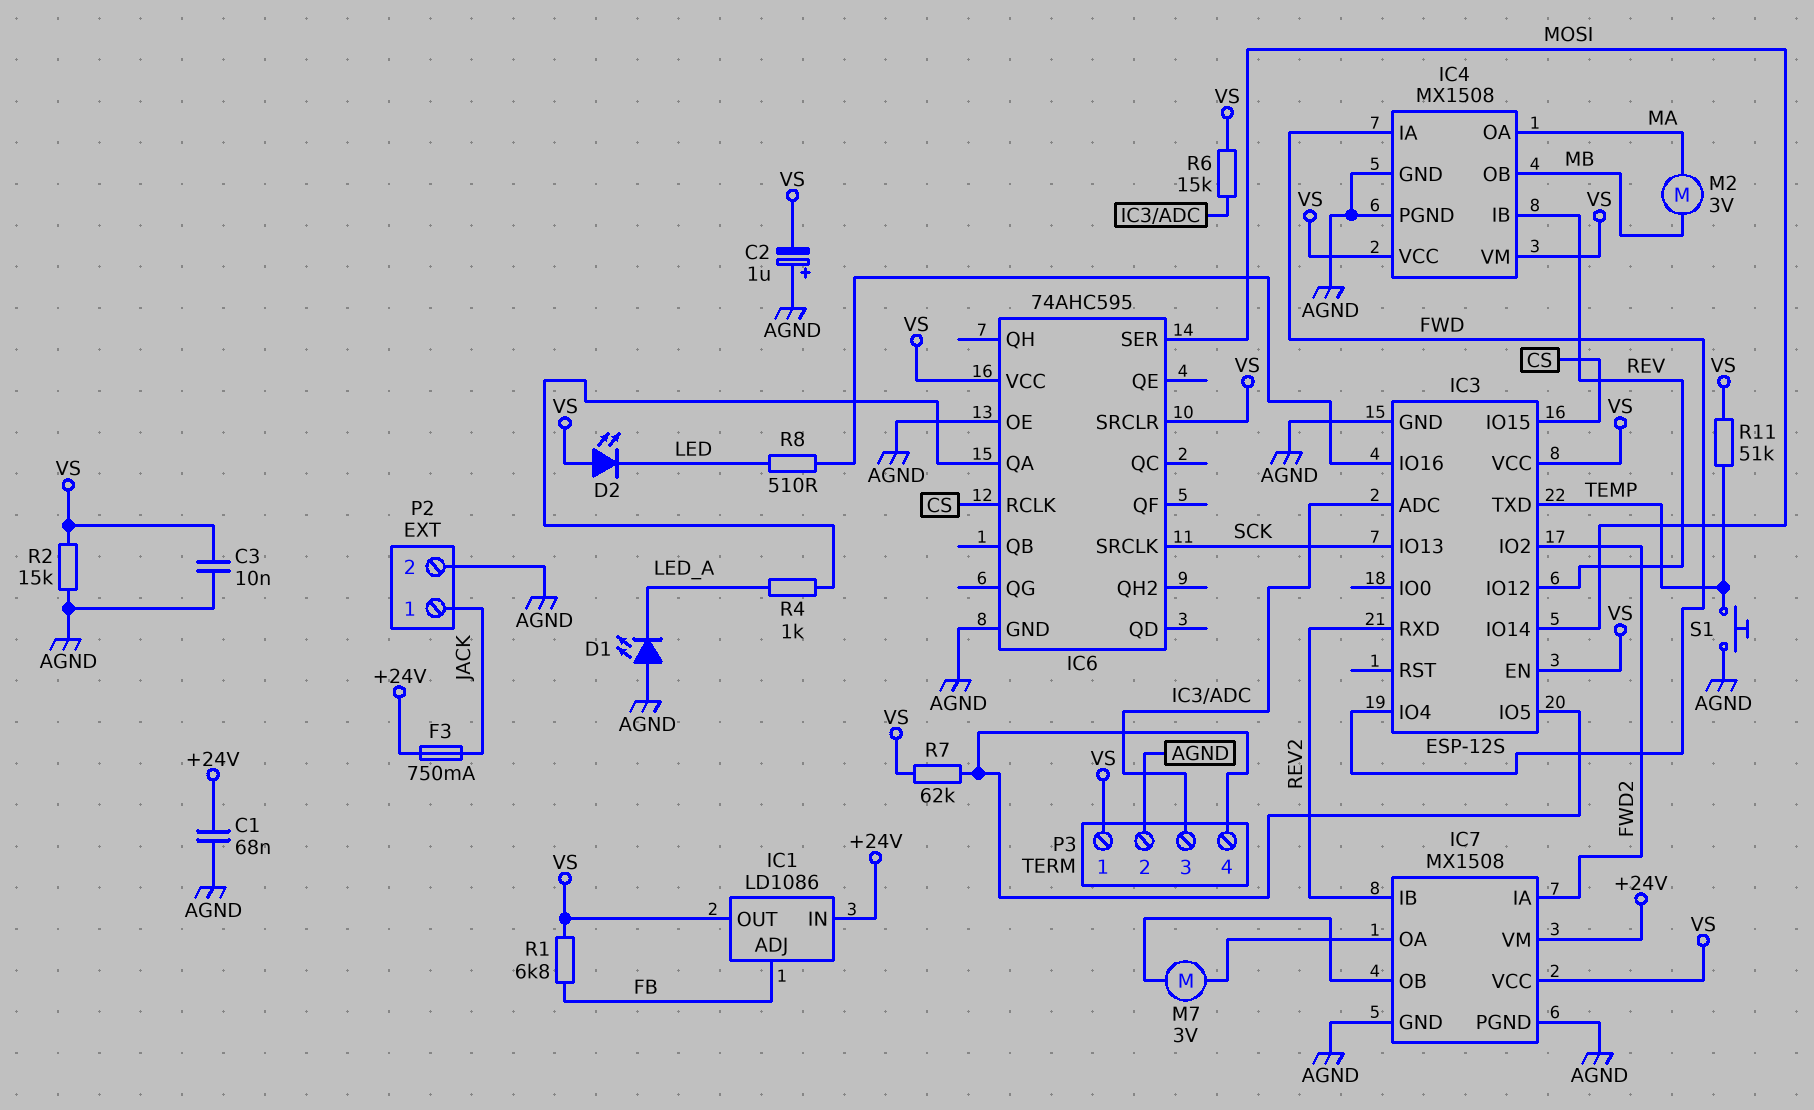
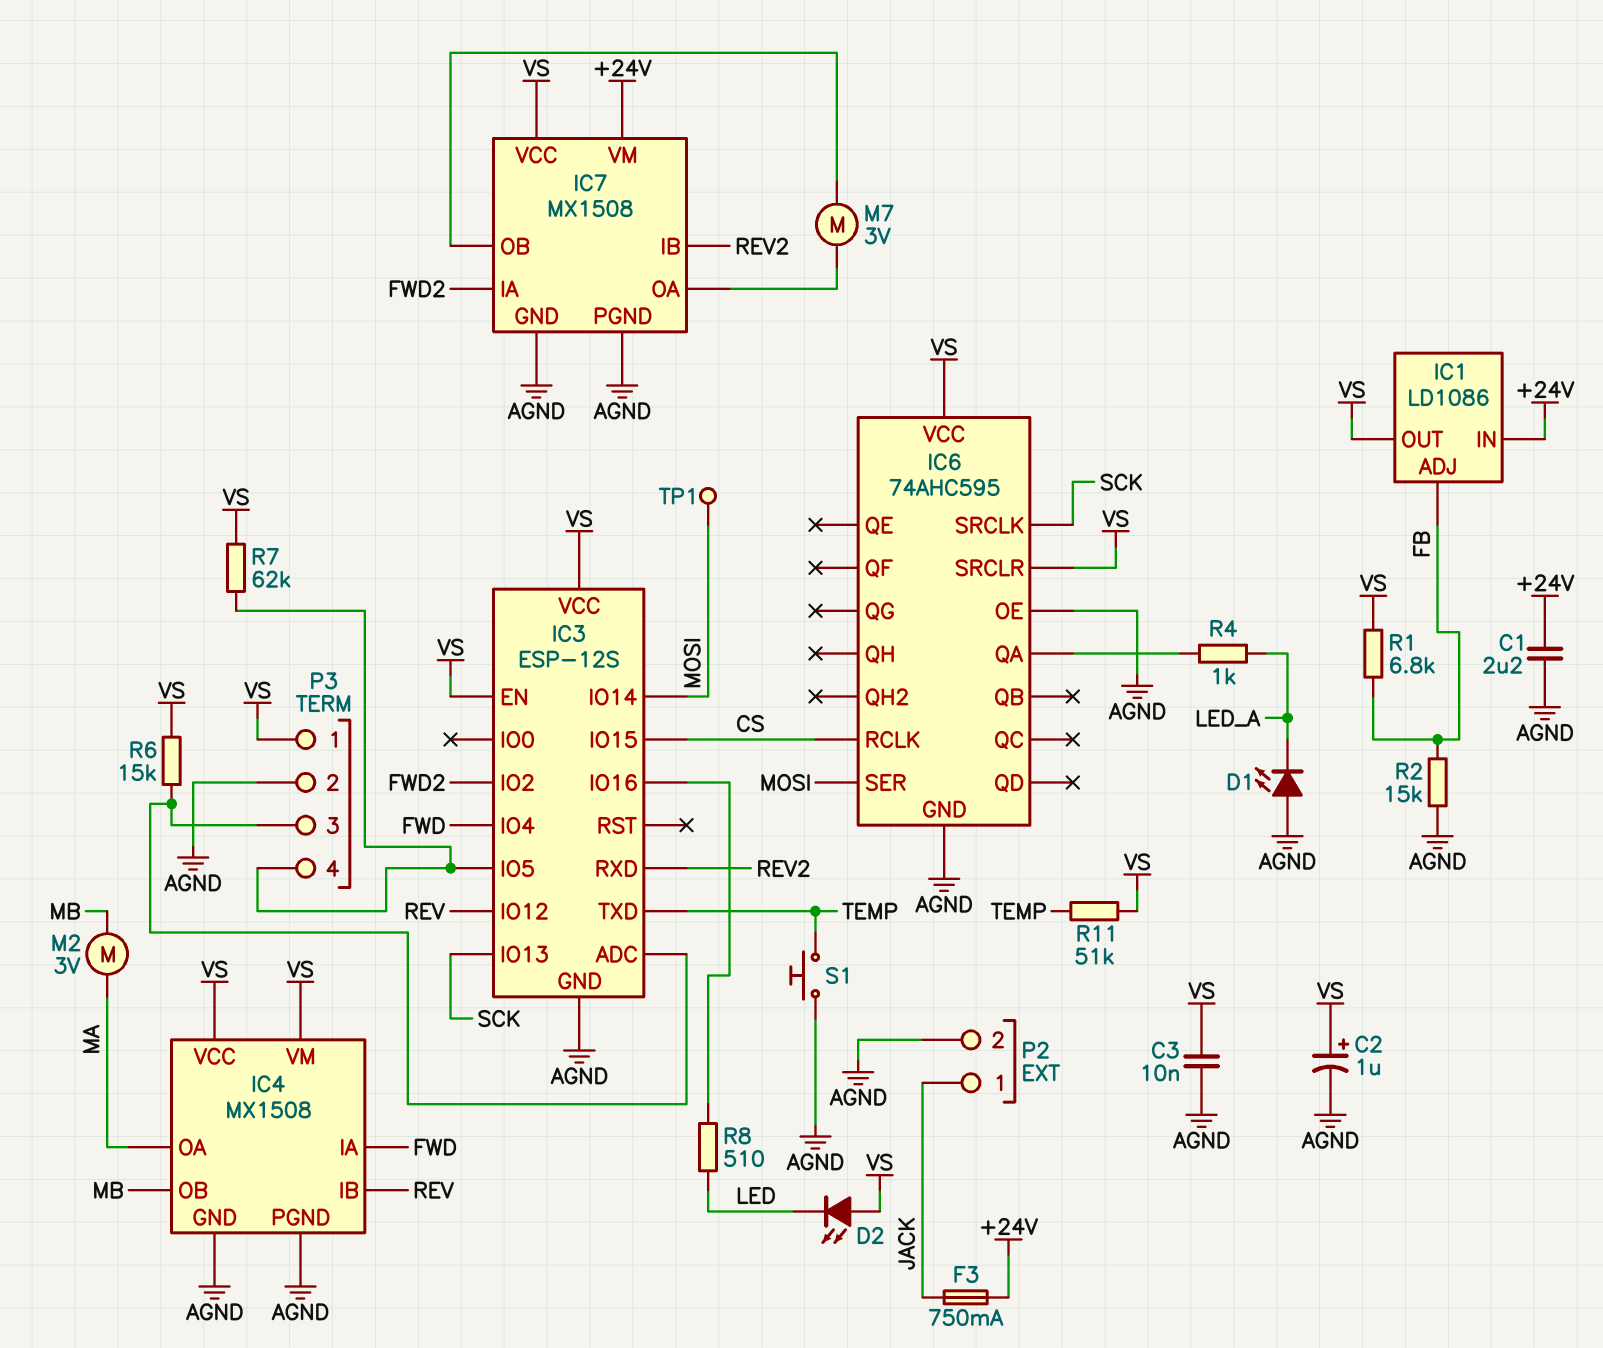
C1: 68nF (+24V, AGND) -> 2.2uF (+24V, AGND)
C2: 1uF (plus AGND, minus VS) -> 1uF (plus VS, minus AGND)
R2: 15k (AGND, VS) -> 15k (AGND, FB)
TP1: none -> test point (MOSI)

